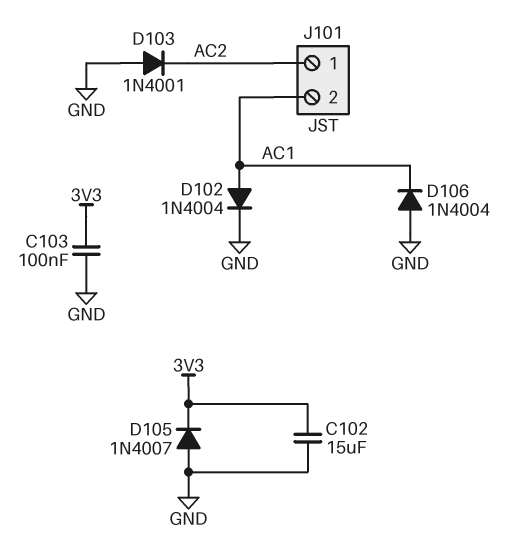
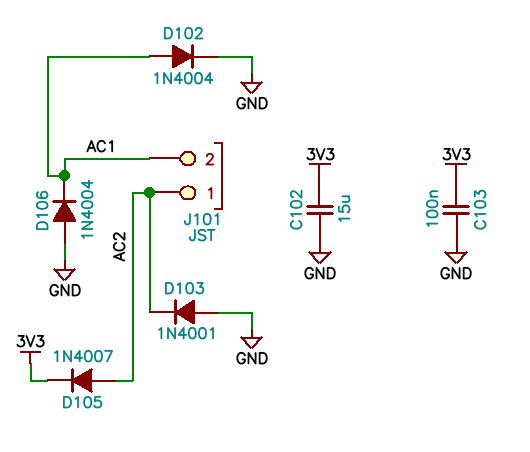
D105: diode 1N4007 (A GND, K 3V3) -> diode 1N4007 (A AC2, K 3V3)

